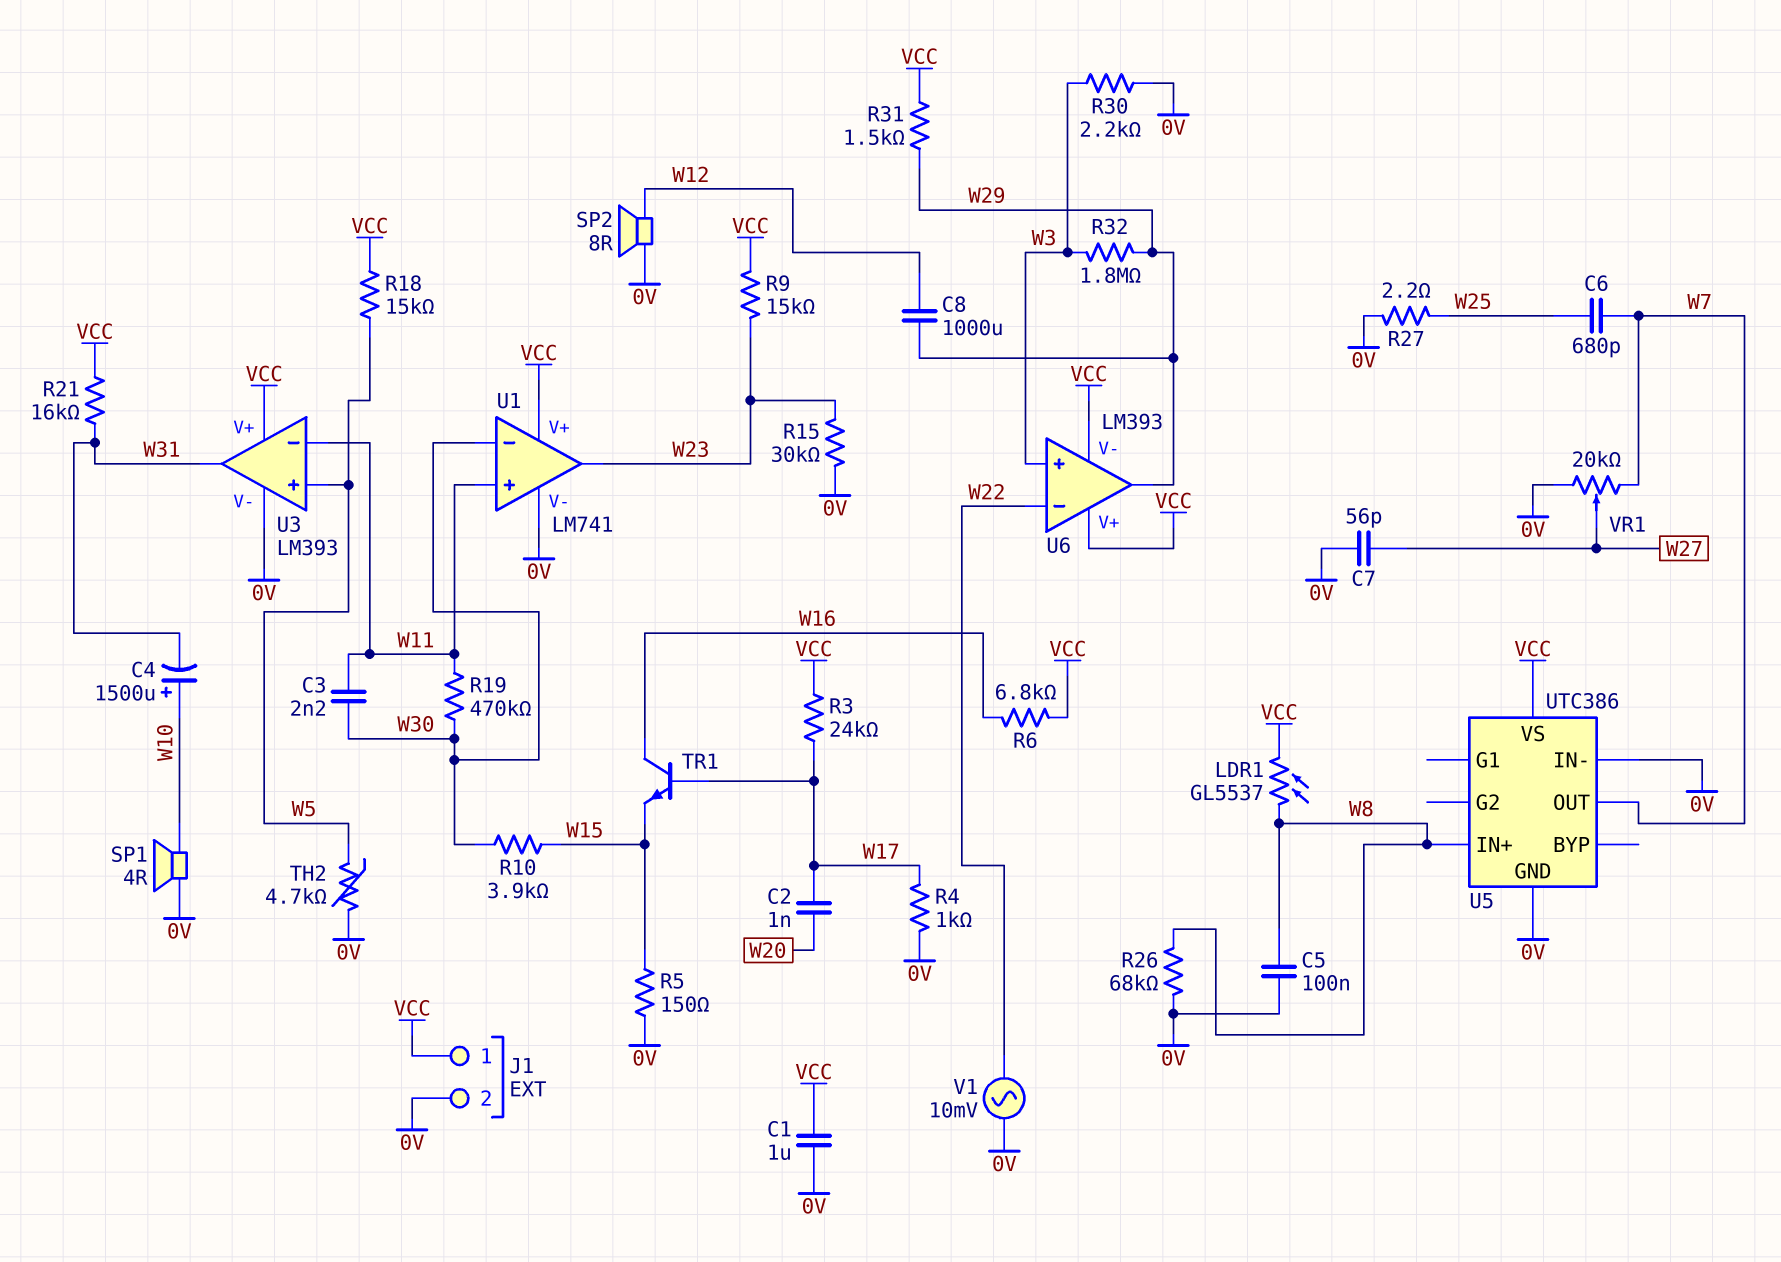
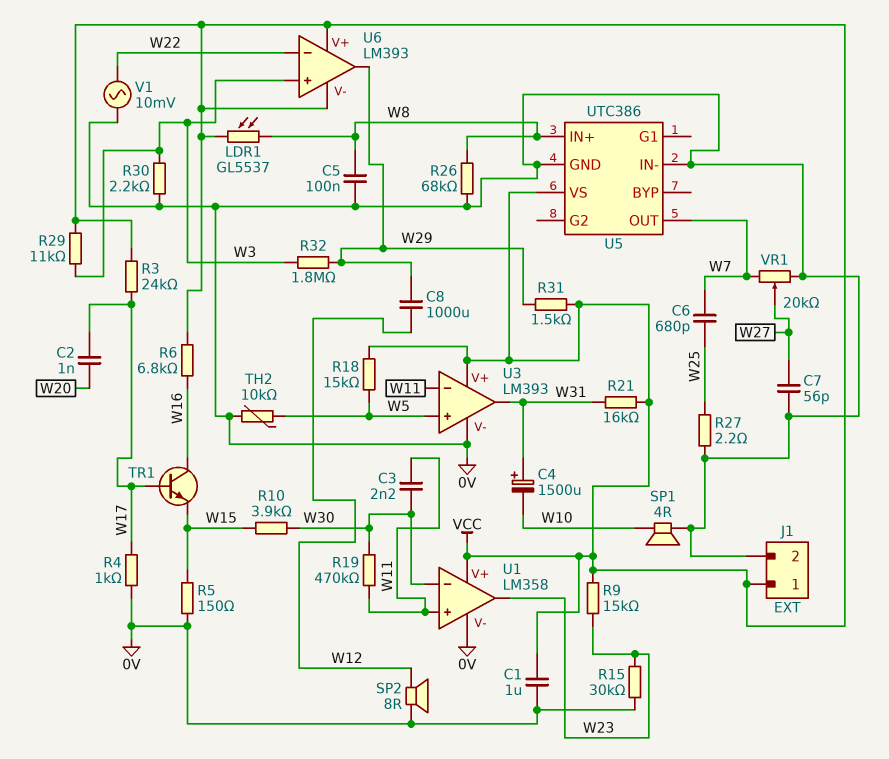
C4: 1500uF (plus W10, minus W31) -> 1500uF (plus W31, minus W10)
R29: none -> 11k (VCC, W3)
TH2: 4.7k (0V, W5) -> 10k (0V, W5)
U1: LM741 -> LM358

